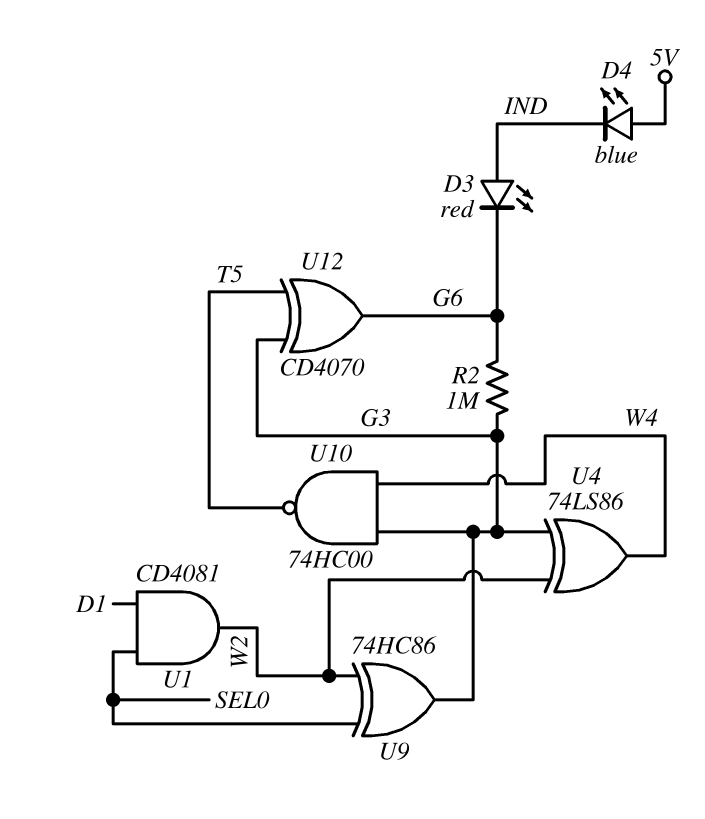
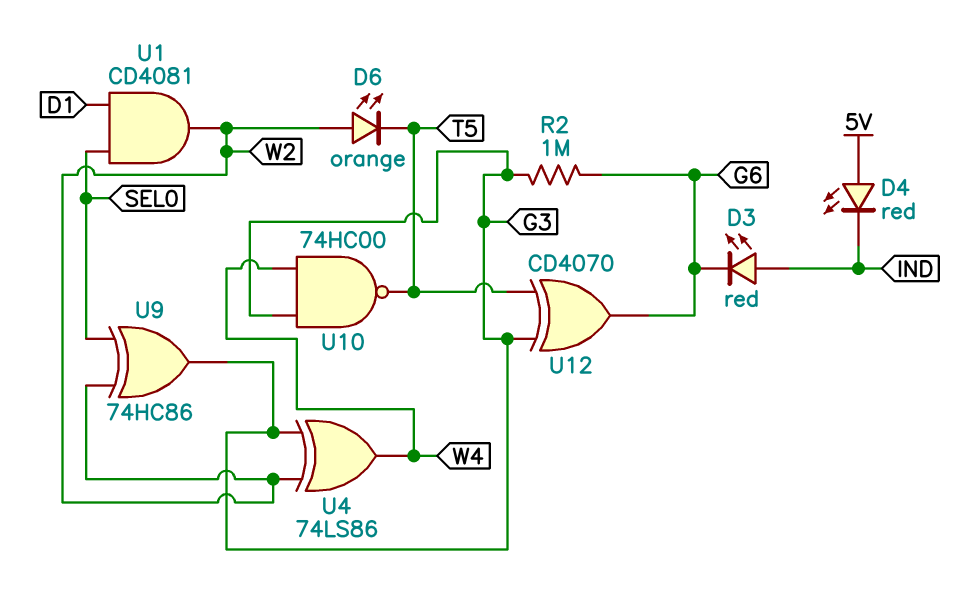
D4: LED blue (A 5V, K IND) -> LED red (A 5V, K IND)
D6: none -> LED orange (A W2, K T5)

